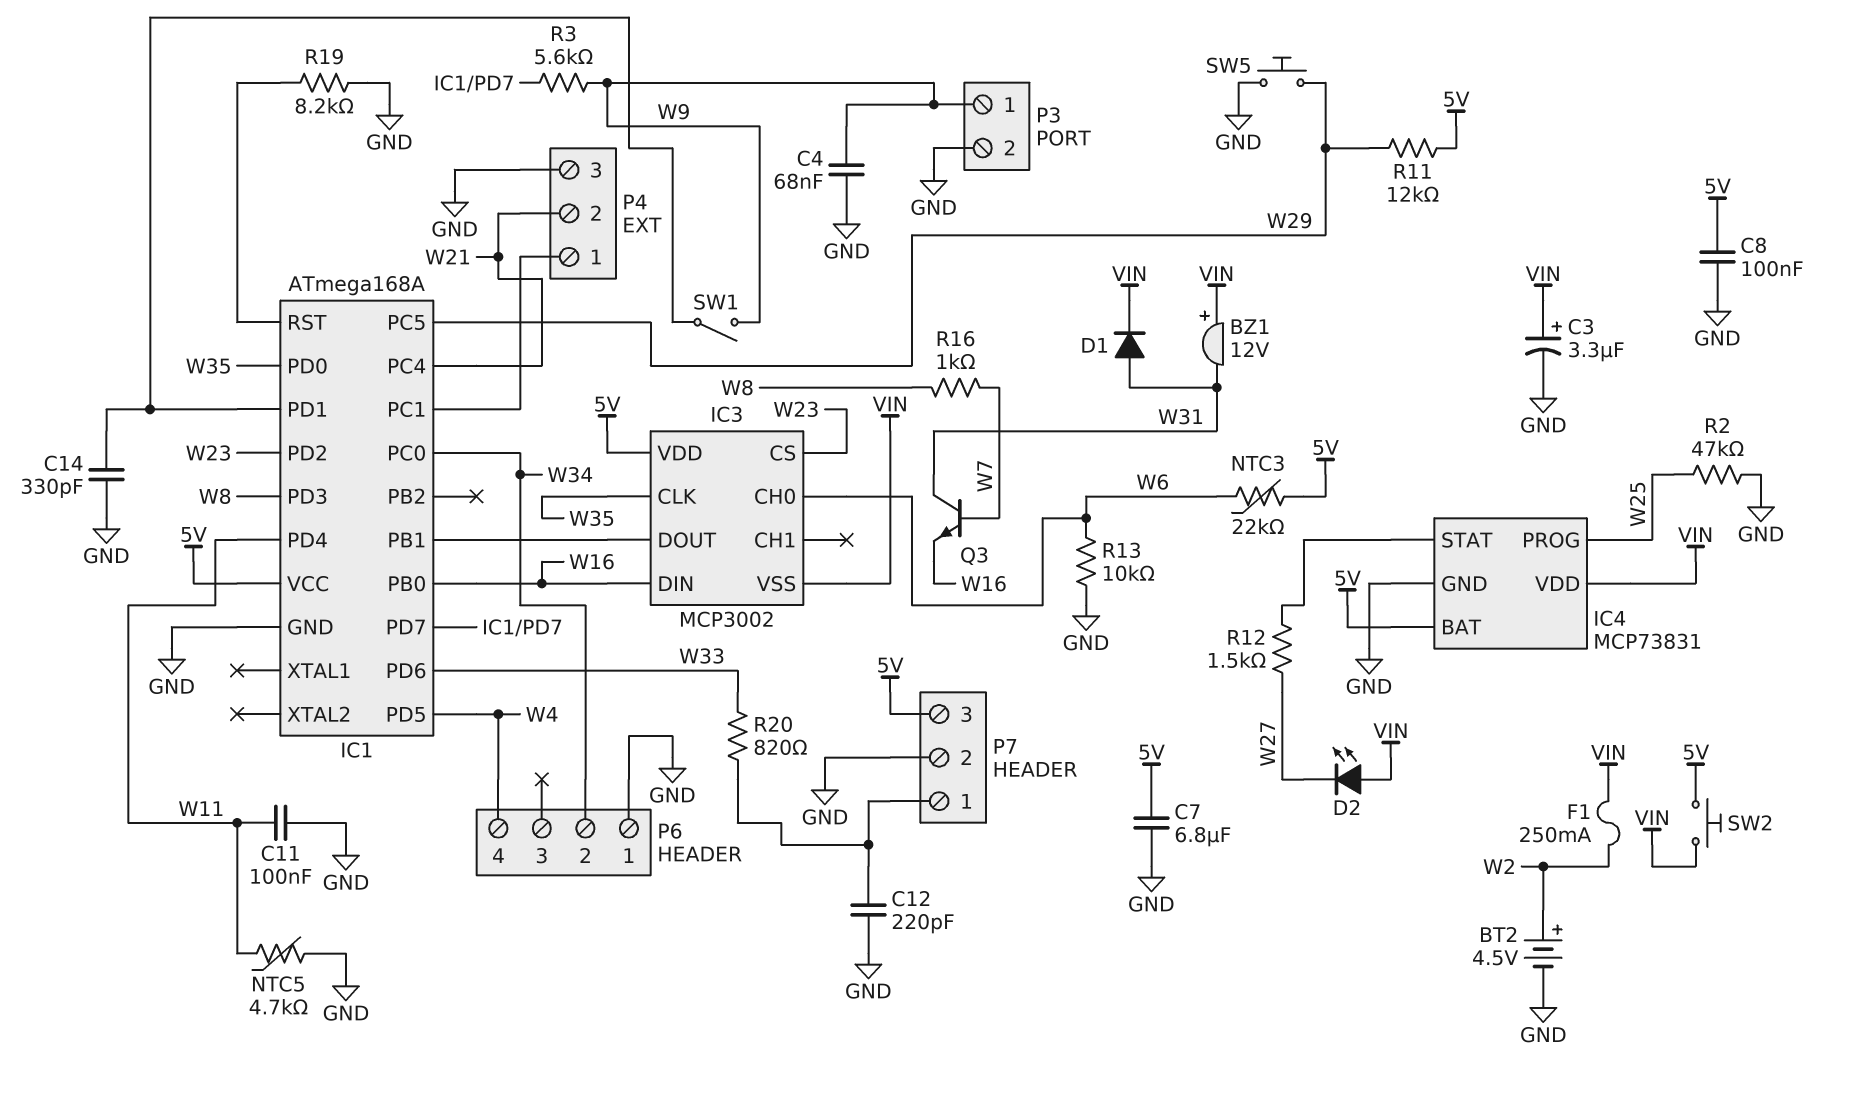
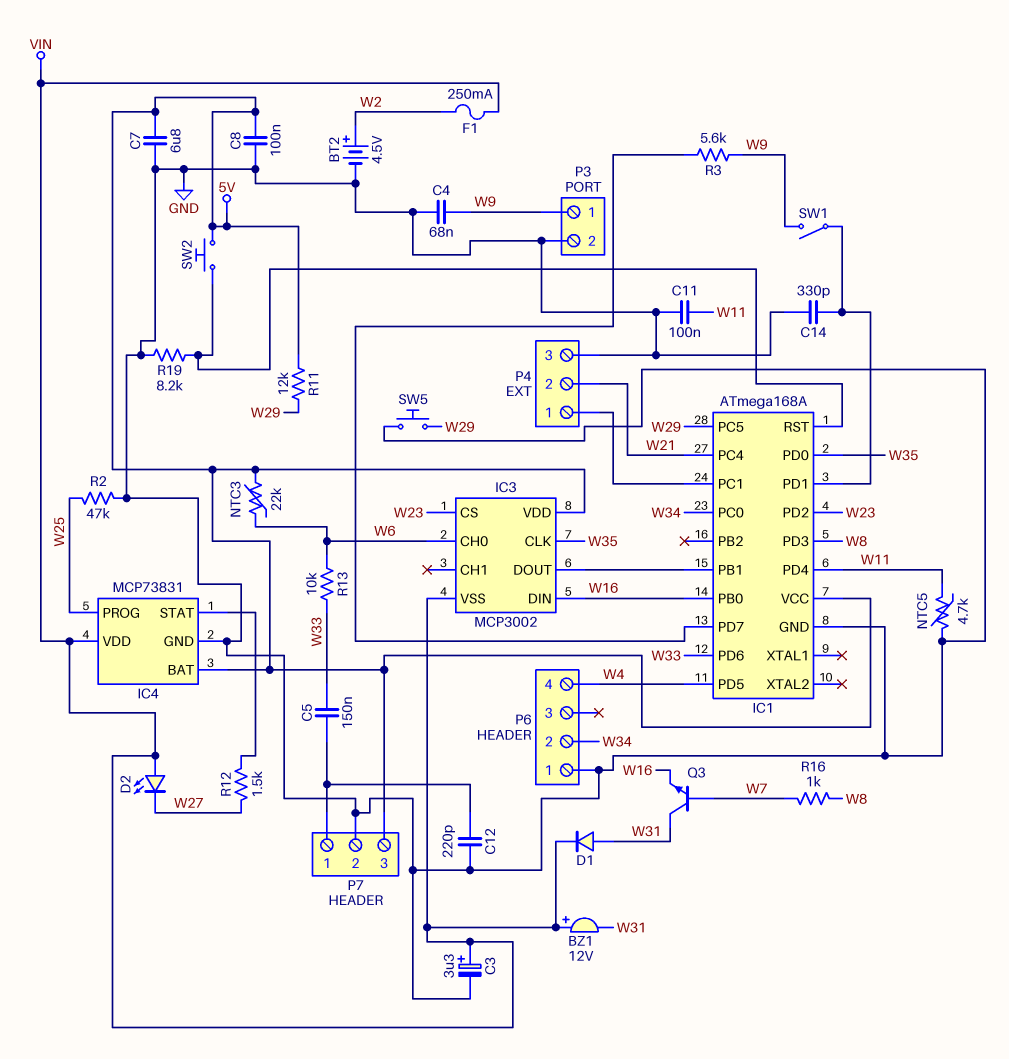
C5: none -> 150nF (P7/1, W33)
R13: 10k (GND, W6) -> 10k (W6, W33)
R20: 820 (P7/1, W33) -> none
SW2: button (5V, VIN) -> button (5V, IC1/RST)

